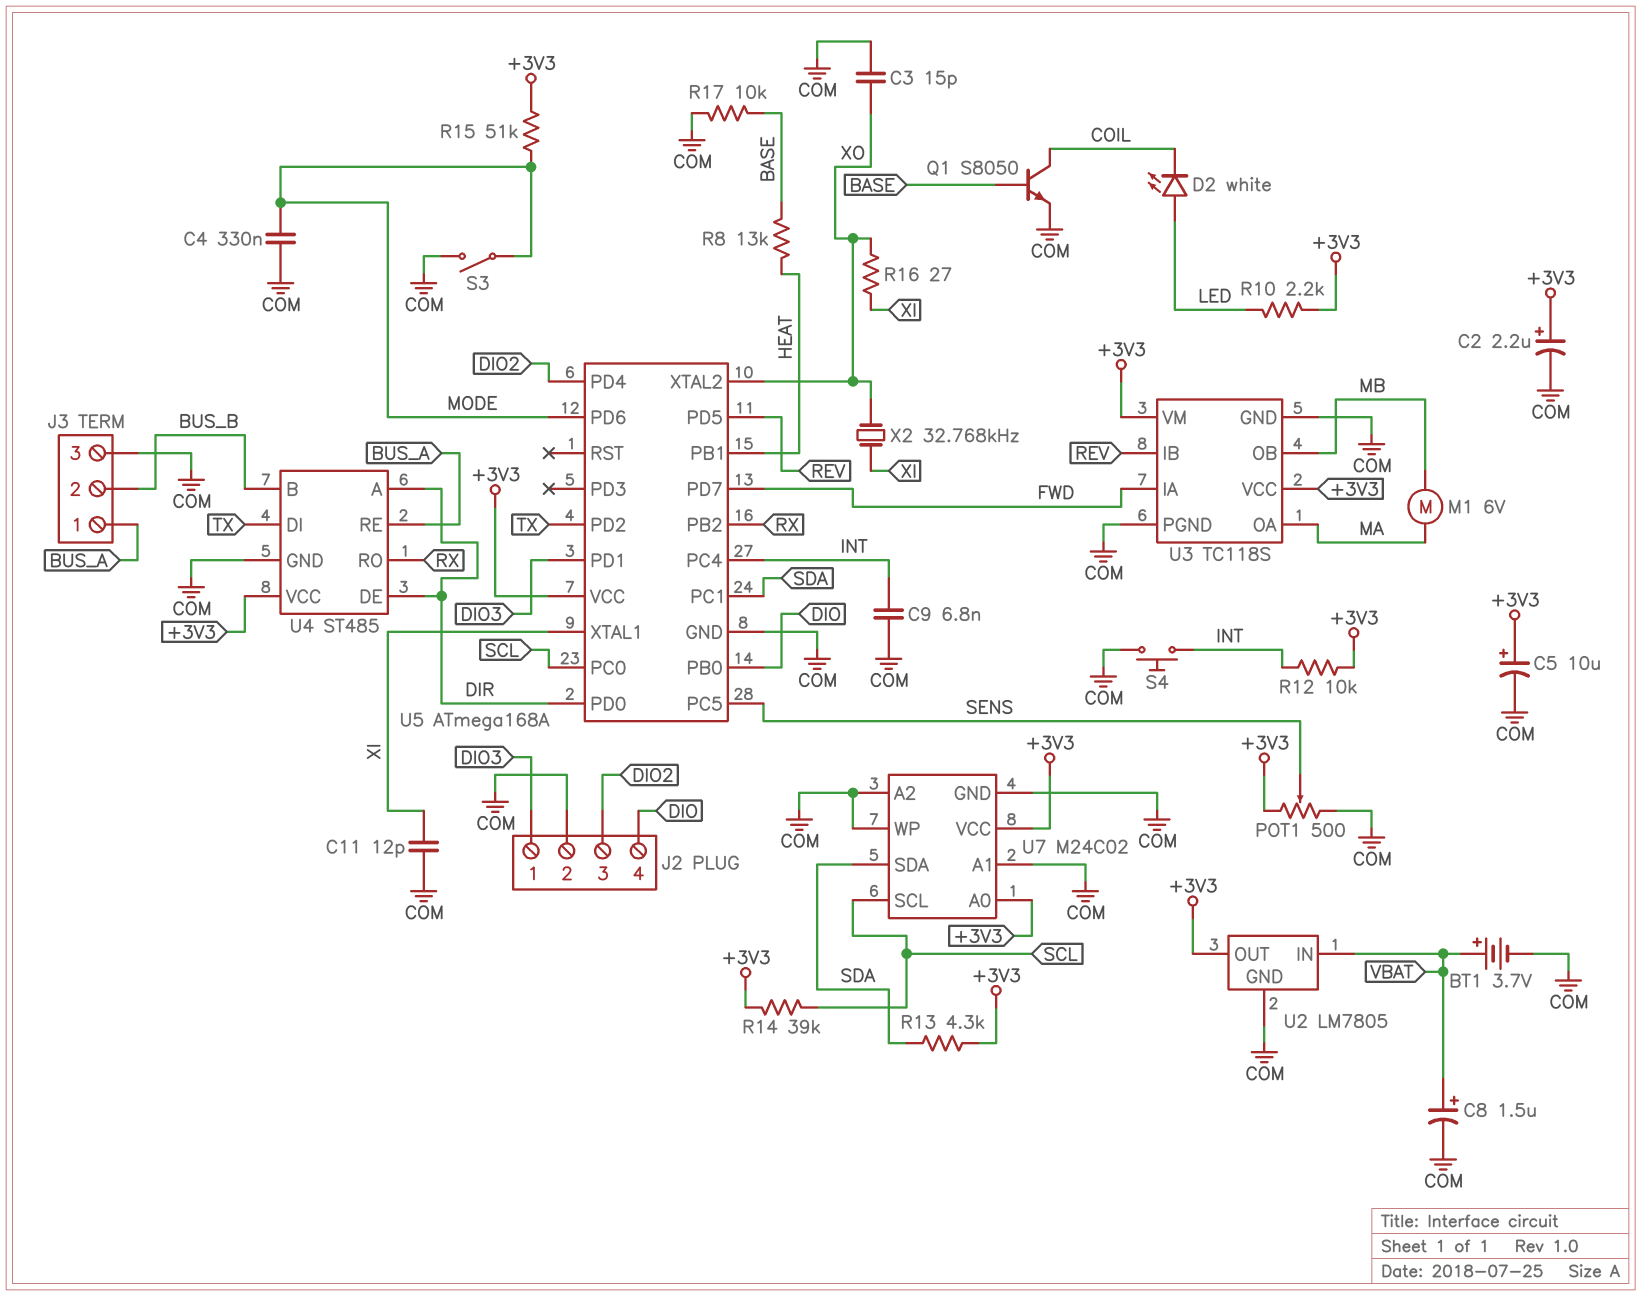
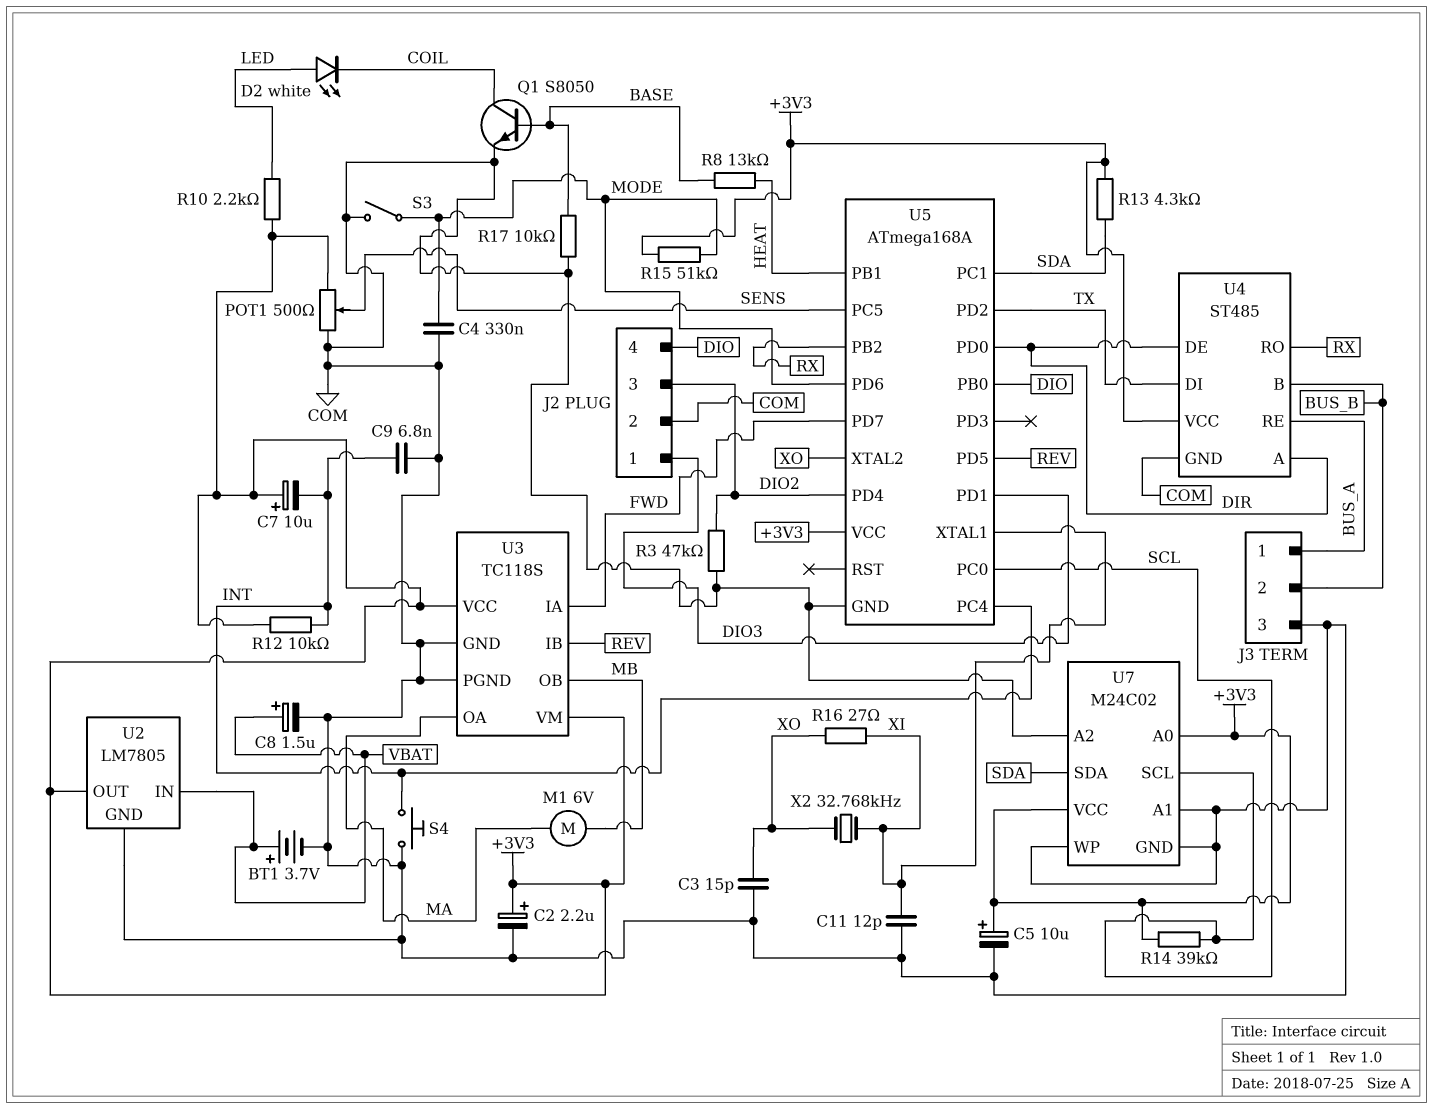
C7: none -> 10uF (plus +3V3, minus INT)
R3: none -> 47k (COM, DIO2)

